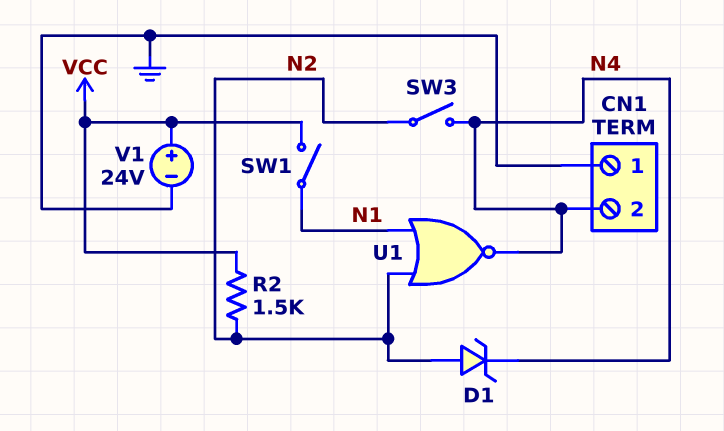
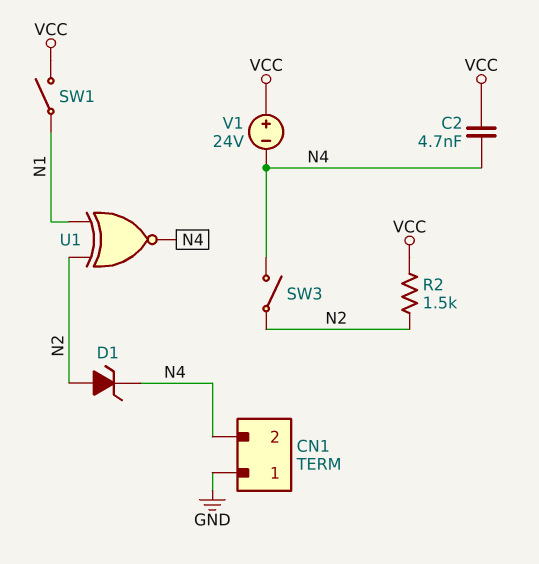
C2: none -> 4.7nF (N4, VCC)
U1: NOR (in N1, in N2, out N4) -> XNOR (in N1, in N2, out N4)
V1: 24V (plus VCC, minus GND) -> 24V (plus VCC, minus N4)

